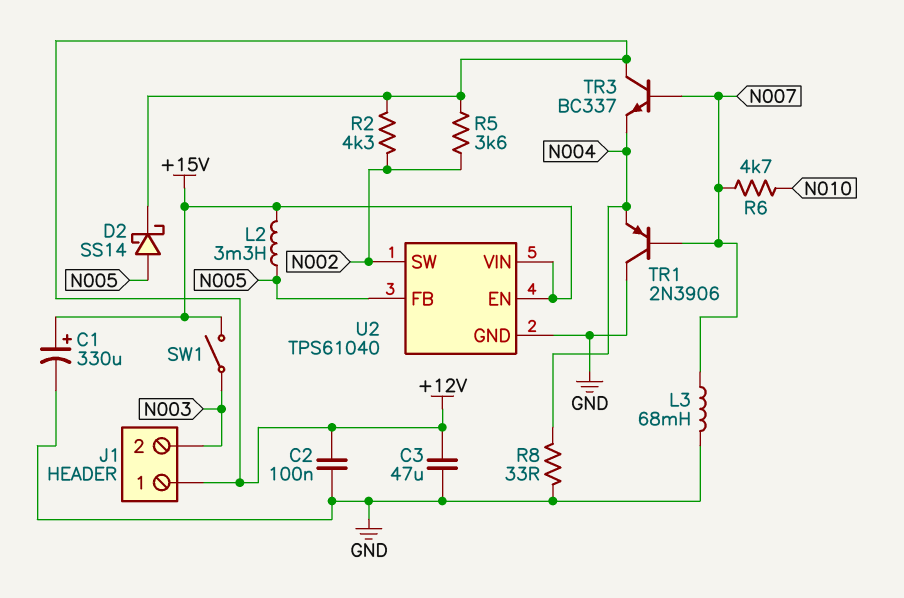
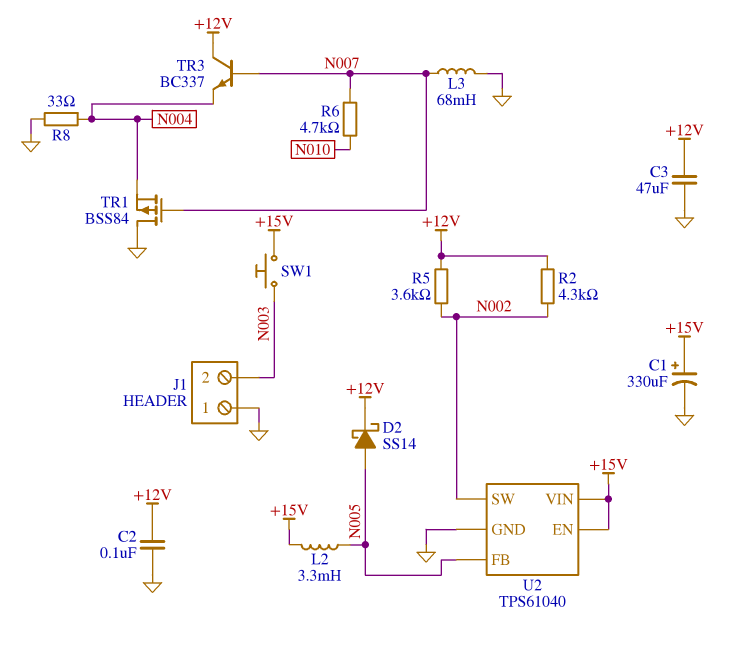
J1 pin 1: +12V -> GND
SW1: switch (+15V, N003) -> button (+15V, N003)
TR1: PNP 2N3906 (B N007, C GND, E N004) -> PMOS BSS84 (G N007, D GND, S N004)

